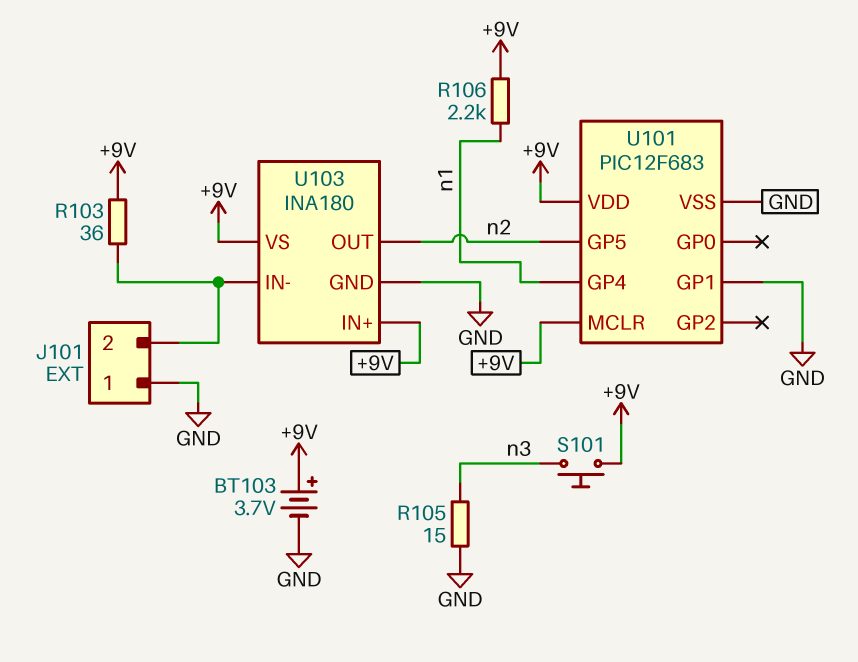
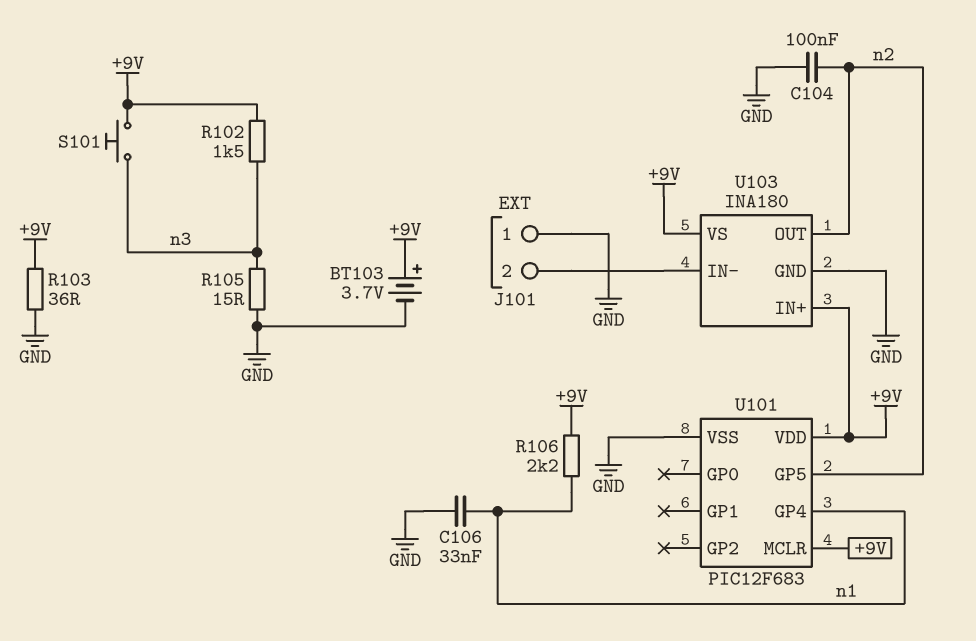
C104: none -> 100nF (GND, n2)
C106: none -> 33nF (GND, n1)
R102: none -> 1.5k (+9V, n3)
R103: 36 (+9V, J101/2) -> 36 (+9V, GND)
U101 pin GP1: GND -> none

